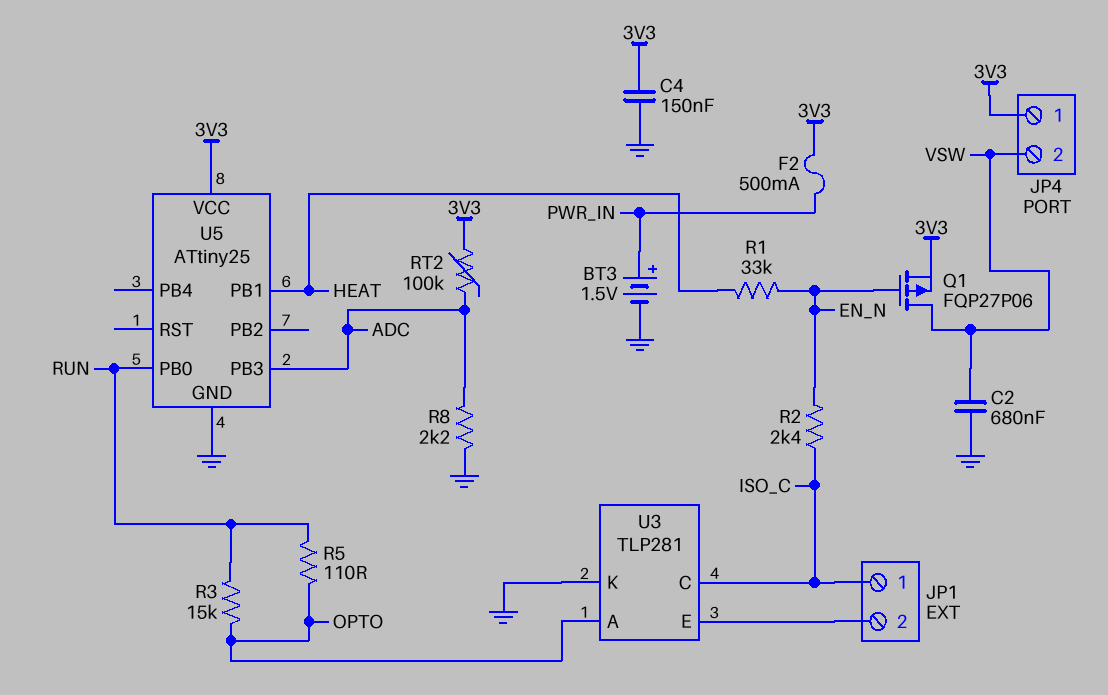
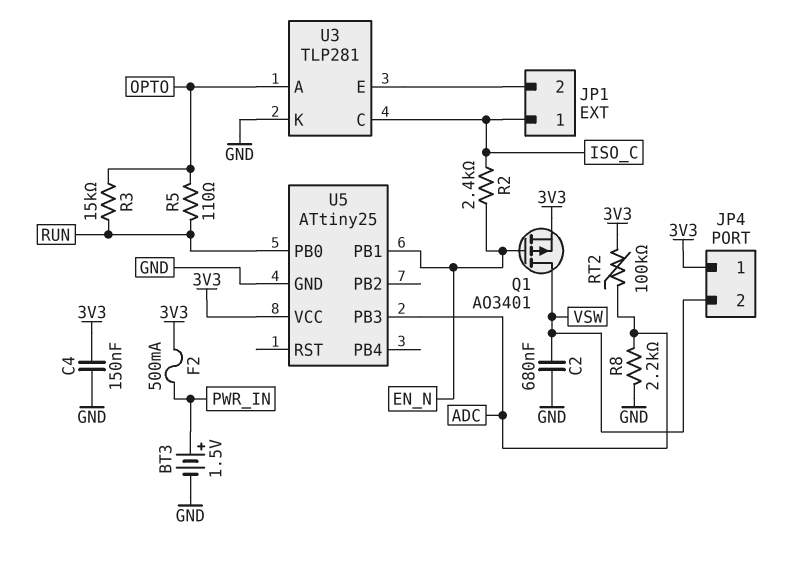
Q1: PMOS FQP27P06 (G EN_N, D VSW, S 3V3) -> PMOS AO3401 (G EN_N, D VSW, S 3V3)
R1: 33k (EN_N, HEAT) -> none
U5 pin PB1: HEAT -> EN_N

